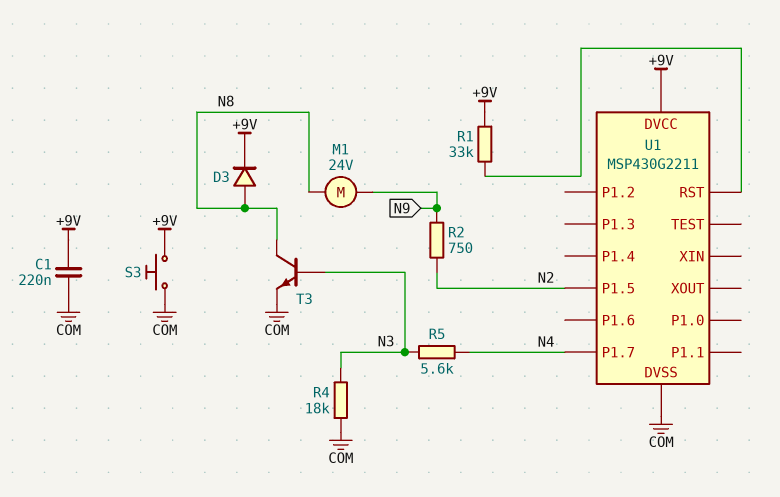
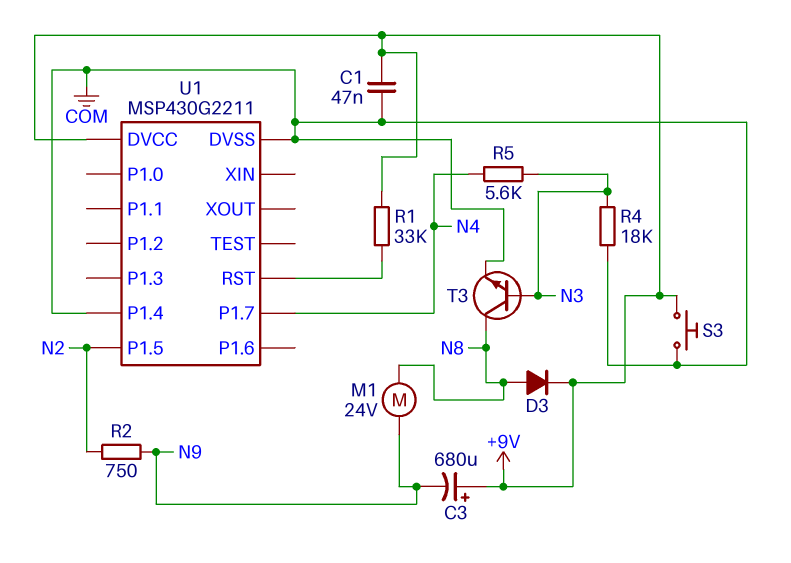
C1: 220nF (+9V, COM) -> 47nF (+9V, COM)
C3: none -> 680uF (plus +9V, minus N9)
U1 pin P1.4: none -> COM

